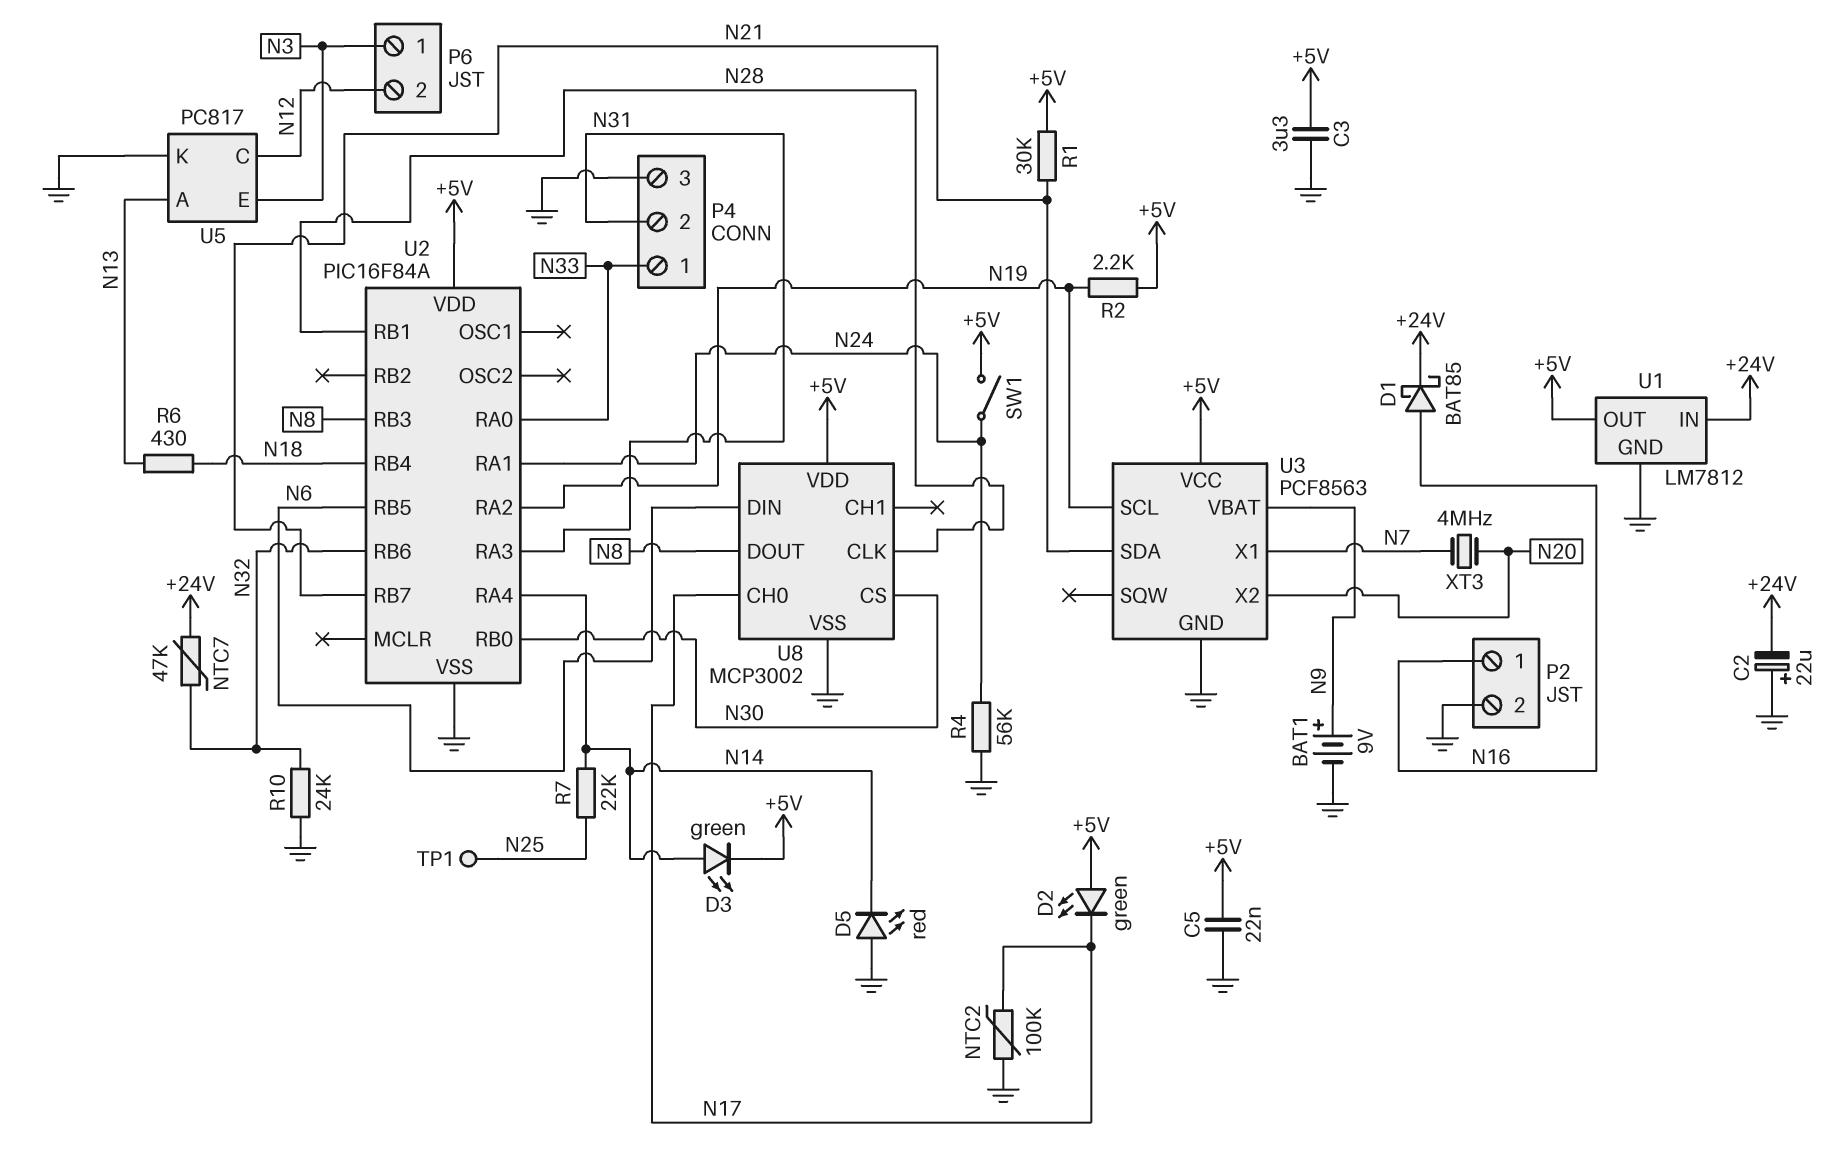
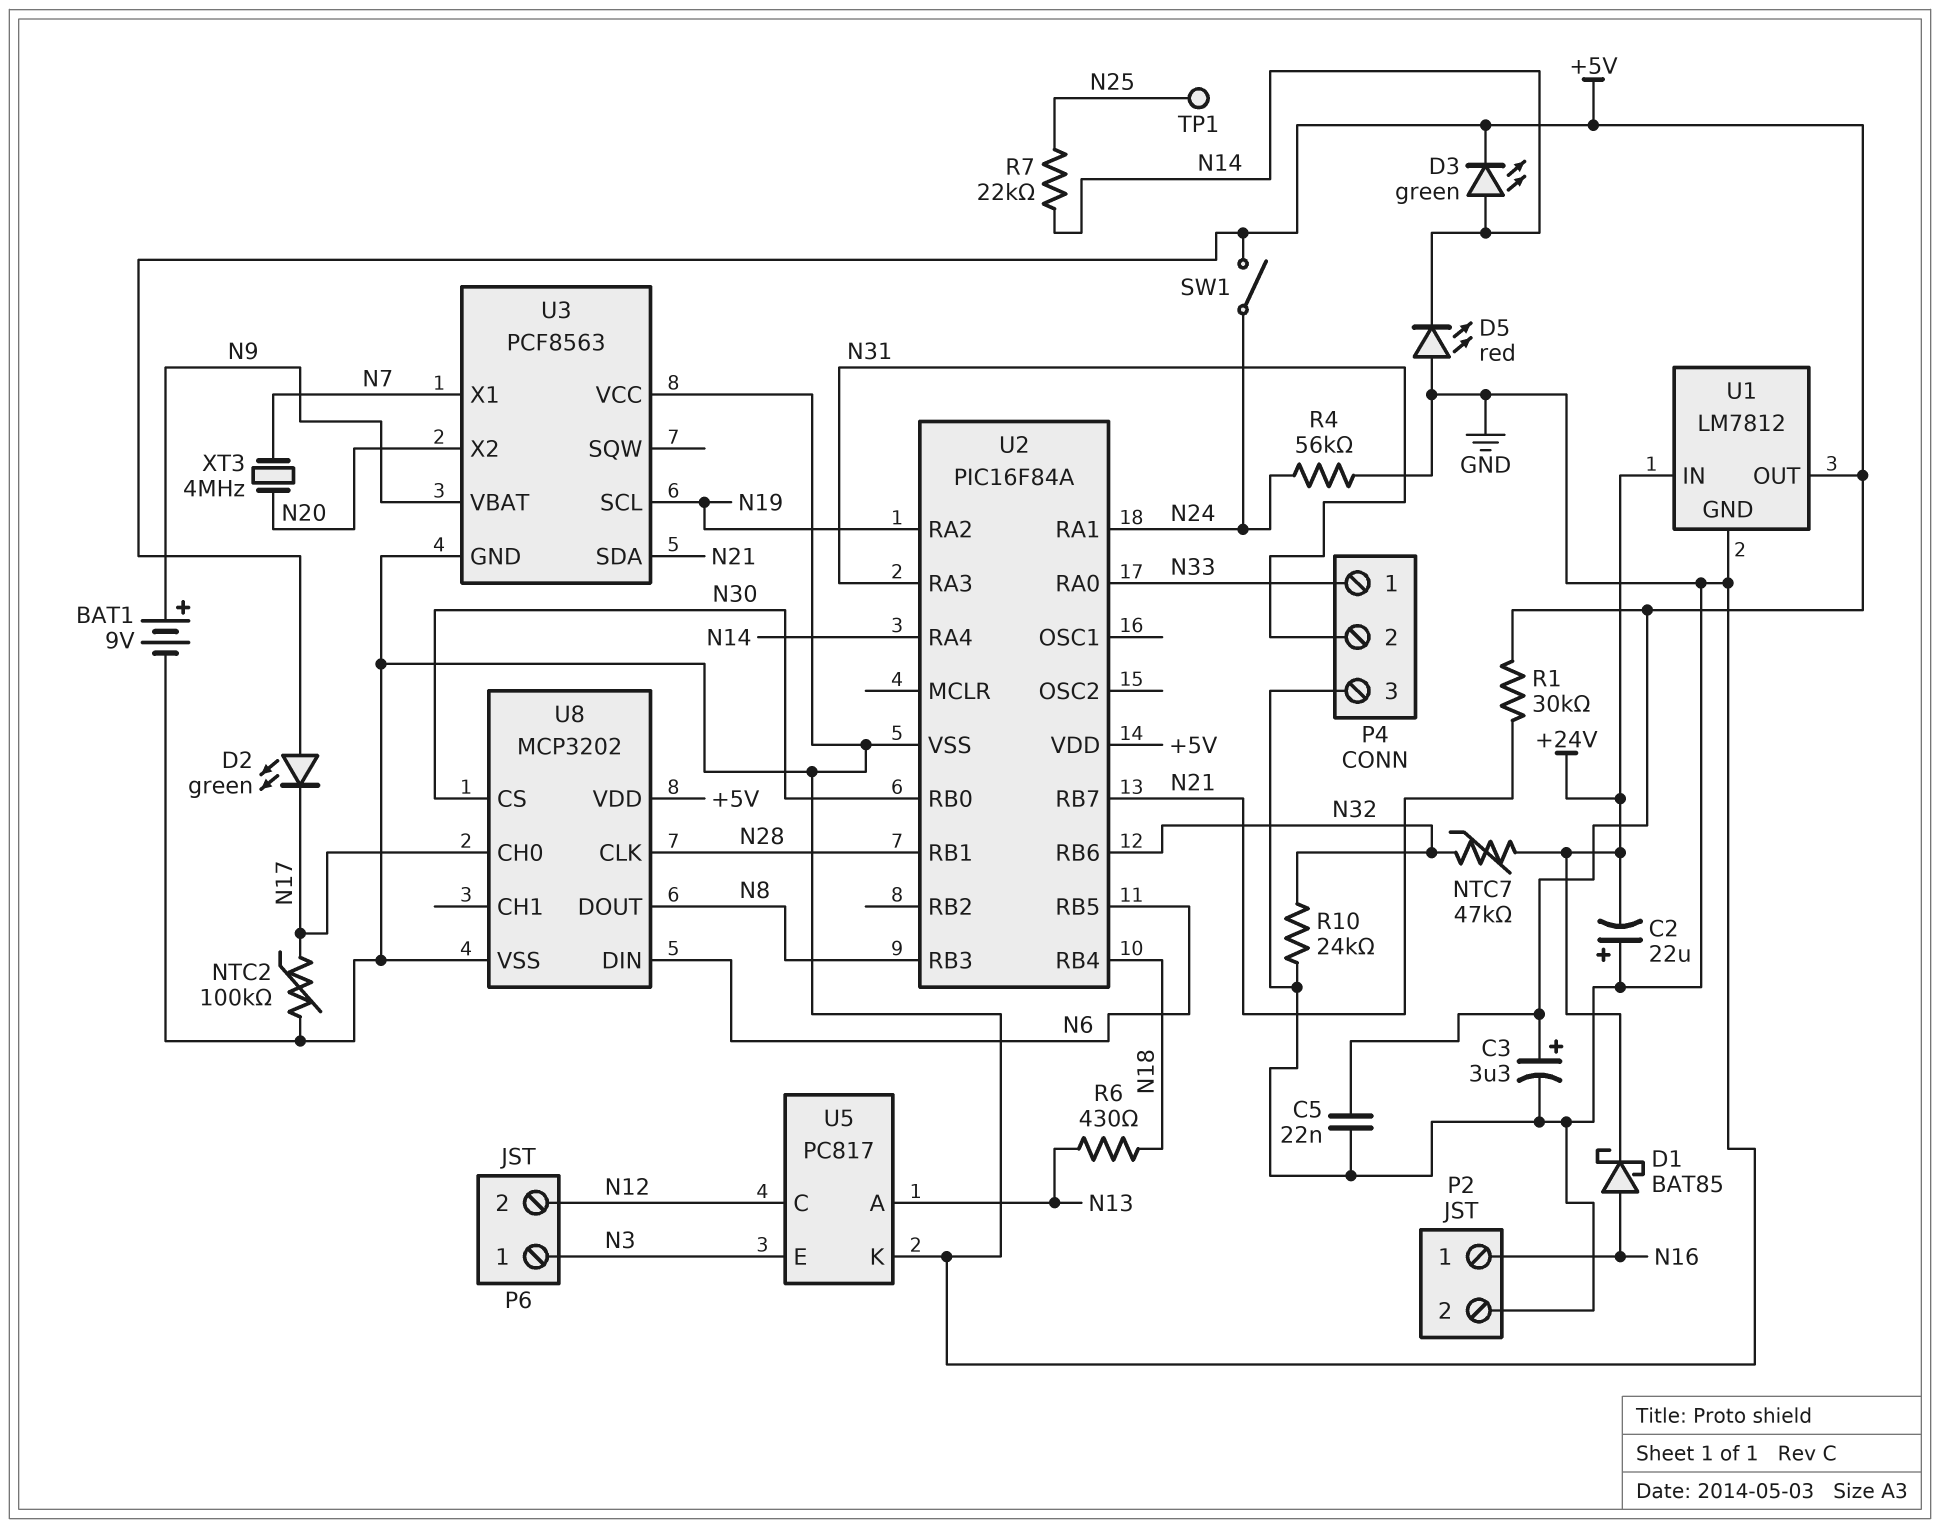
C3: 3.3uF (+5V, GND) -> 3.3uF (plus +5V, minus GND)
R2: 2.2k (+5V, N19) -> none
U3 pin VCC: +5V -> GND
U8: MCP3002 -> MCP3202

